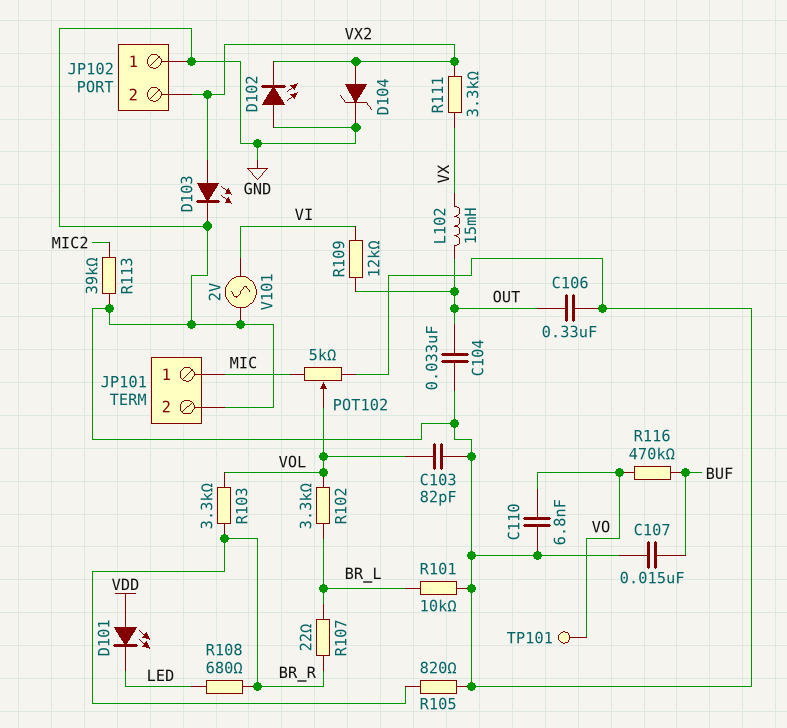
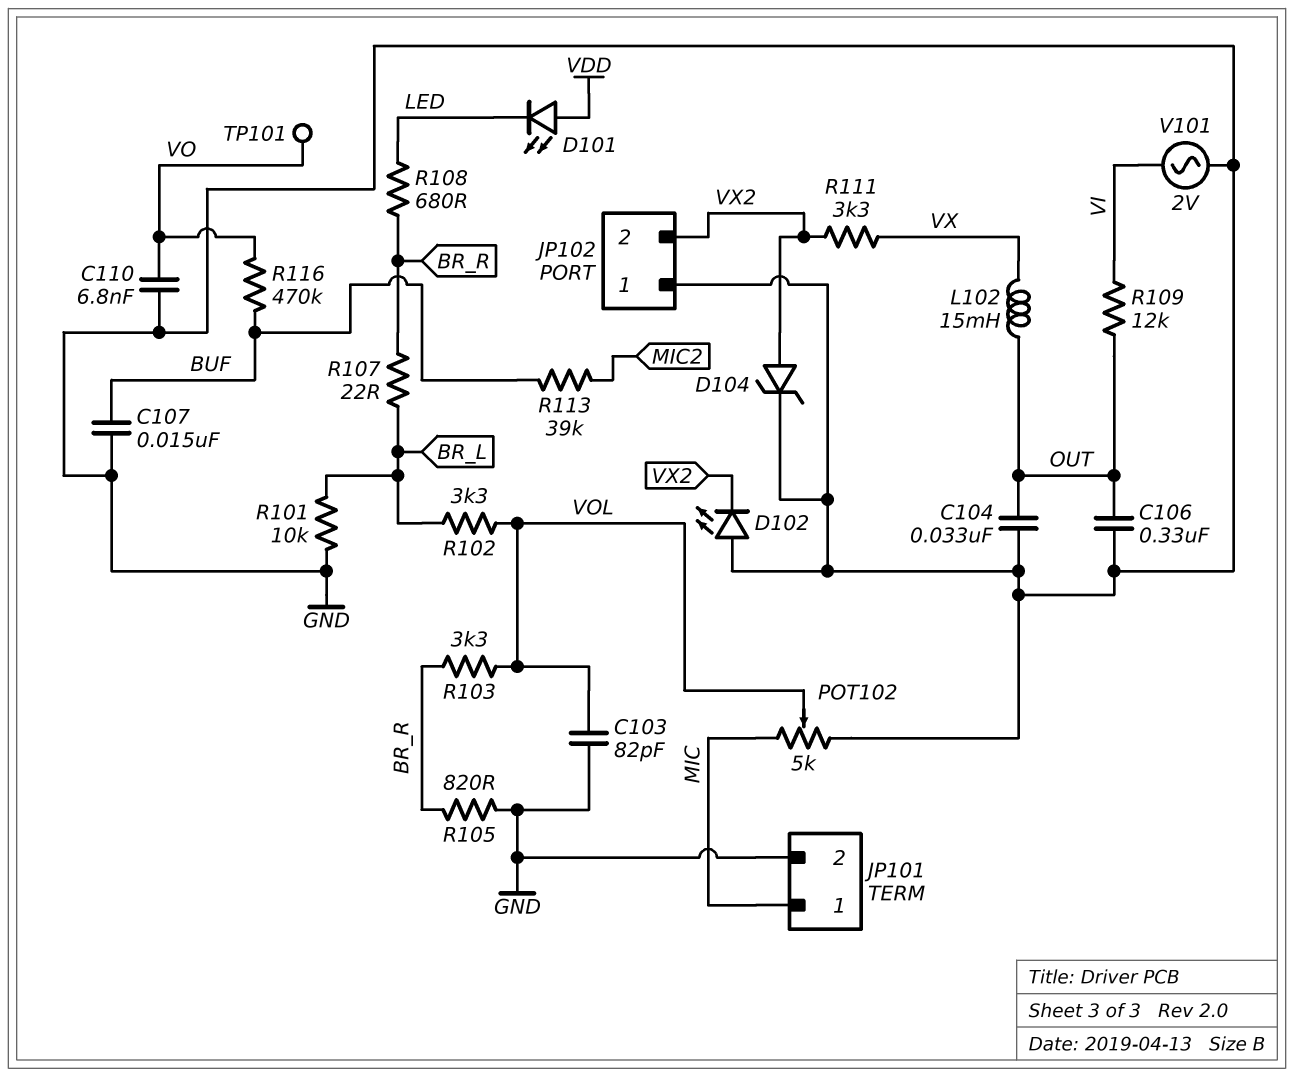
D103: LED (A VX2, K GND) -> none
R113: 39k (GND, MIC2) -> 39k (BUF, MIC2)

